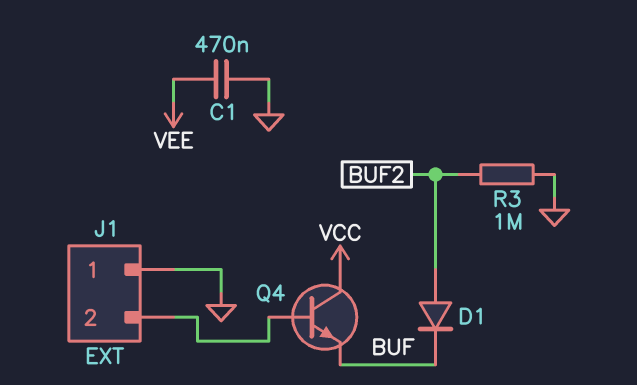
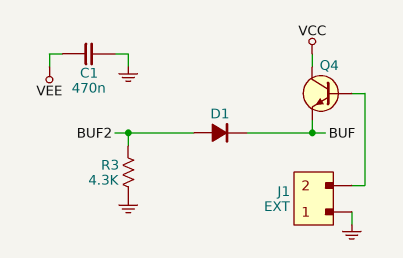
R3: 1M (BUF2, GND) -> 4.3k (BUF2, GND)

